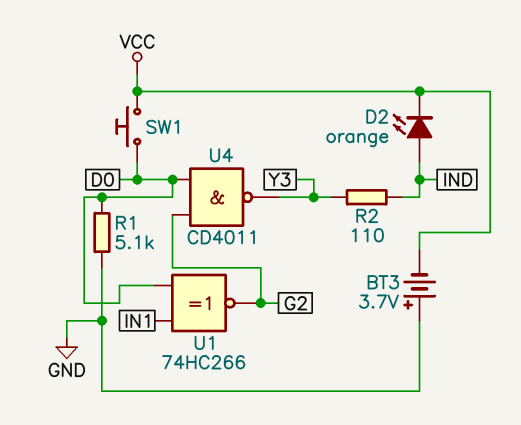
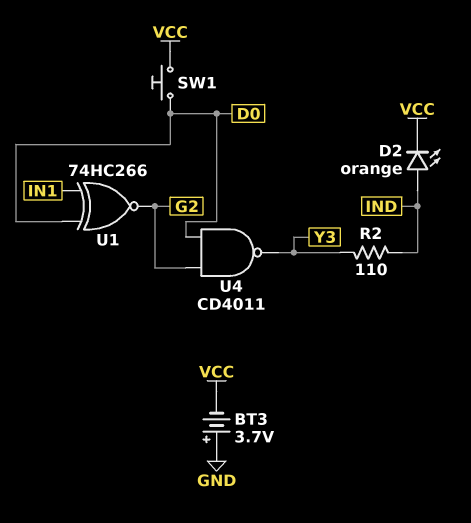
R1: 5.1k (D0, GND) -> none

